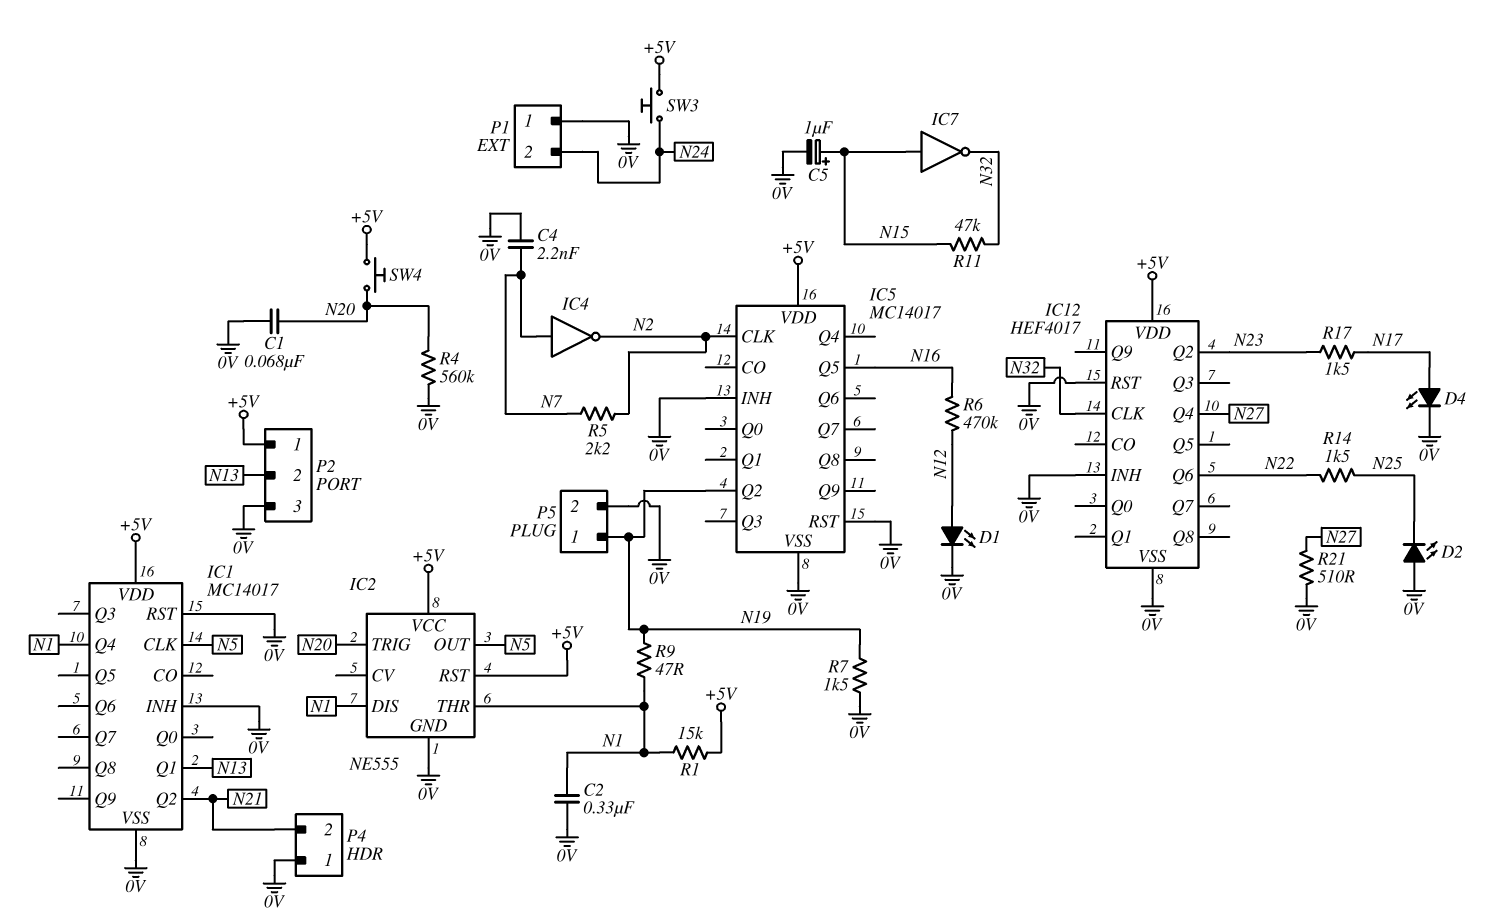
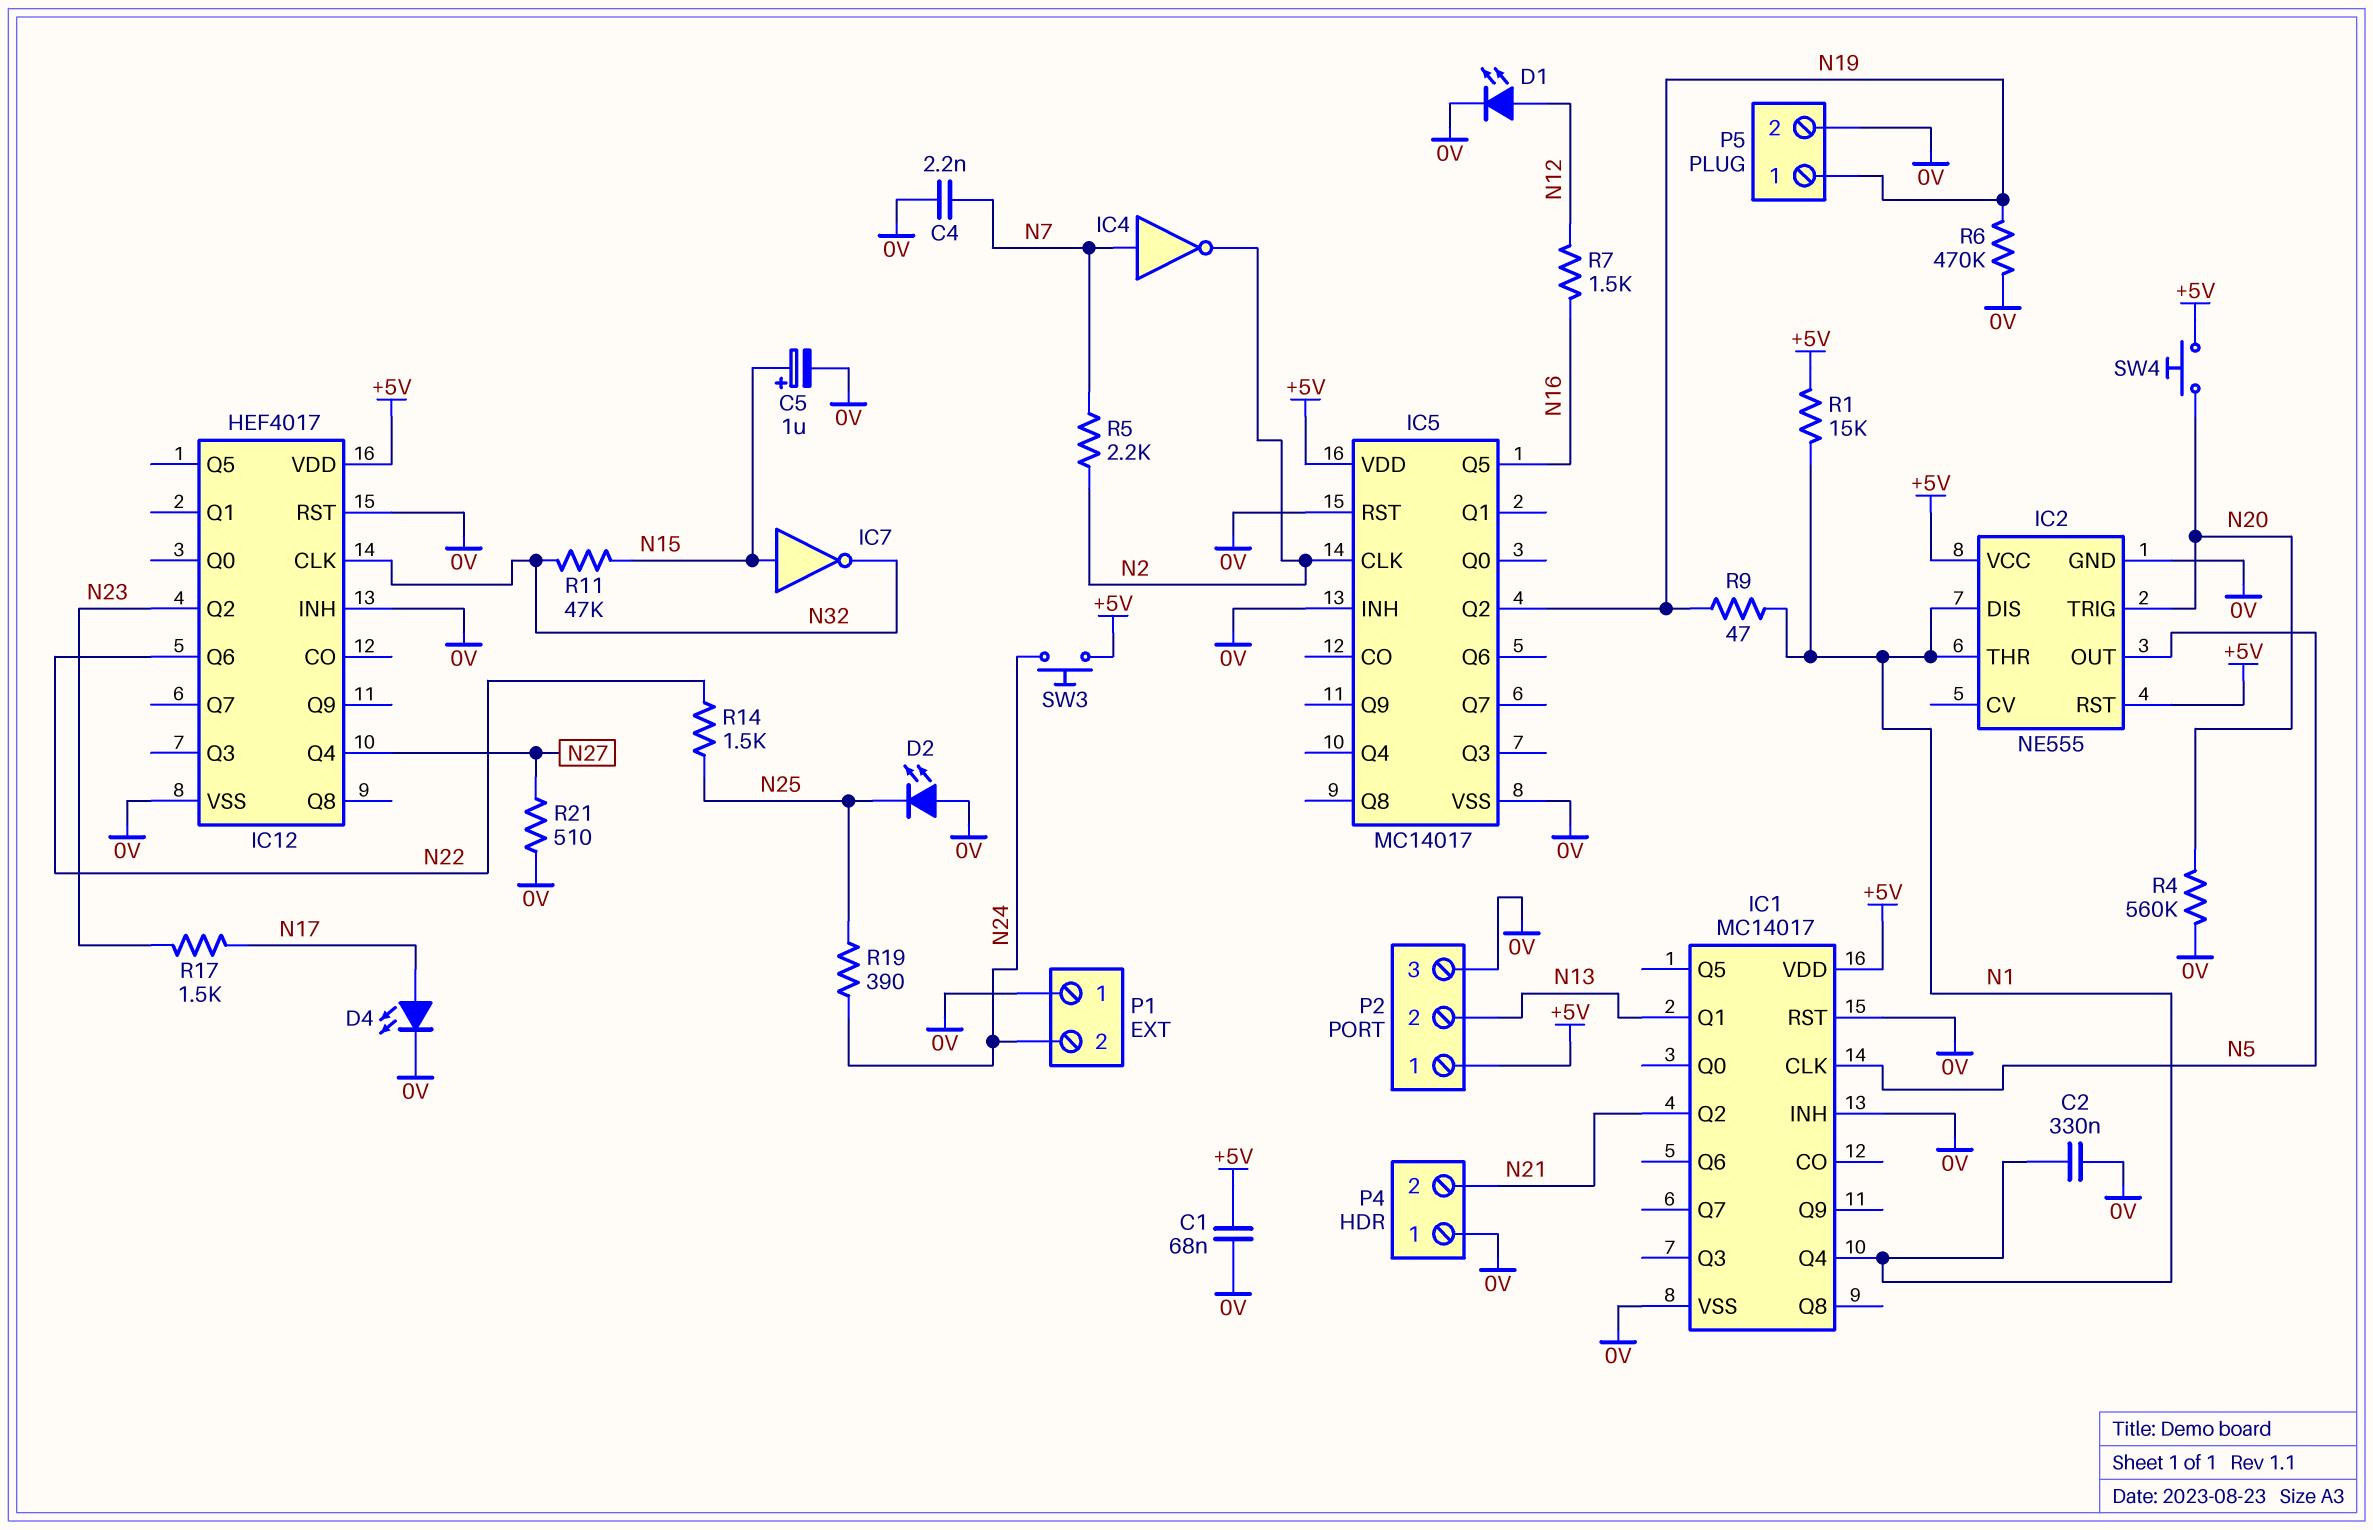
C1: 68nF (0V, N20) -> 68nF (+5V, 0V)
R6: 470k (N12, N16) -> 470k (0V, N19)
R7: 1.5k (0V, N19) -> 1.5k (N12, N16)
R19: none -> 390 (N24, N25)

